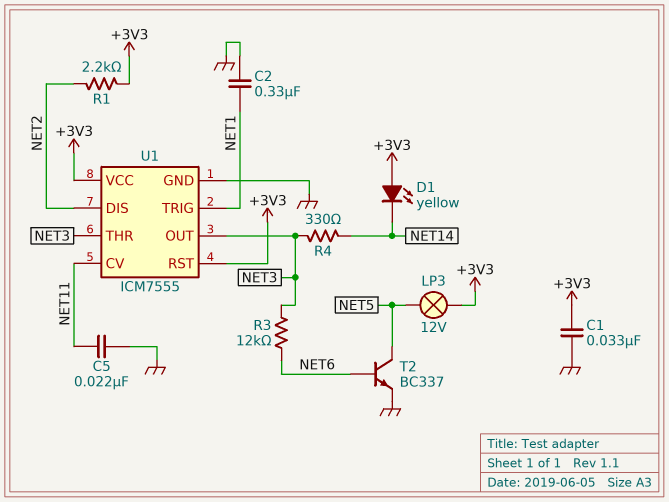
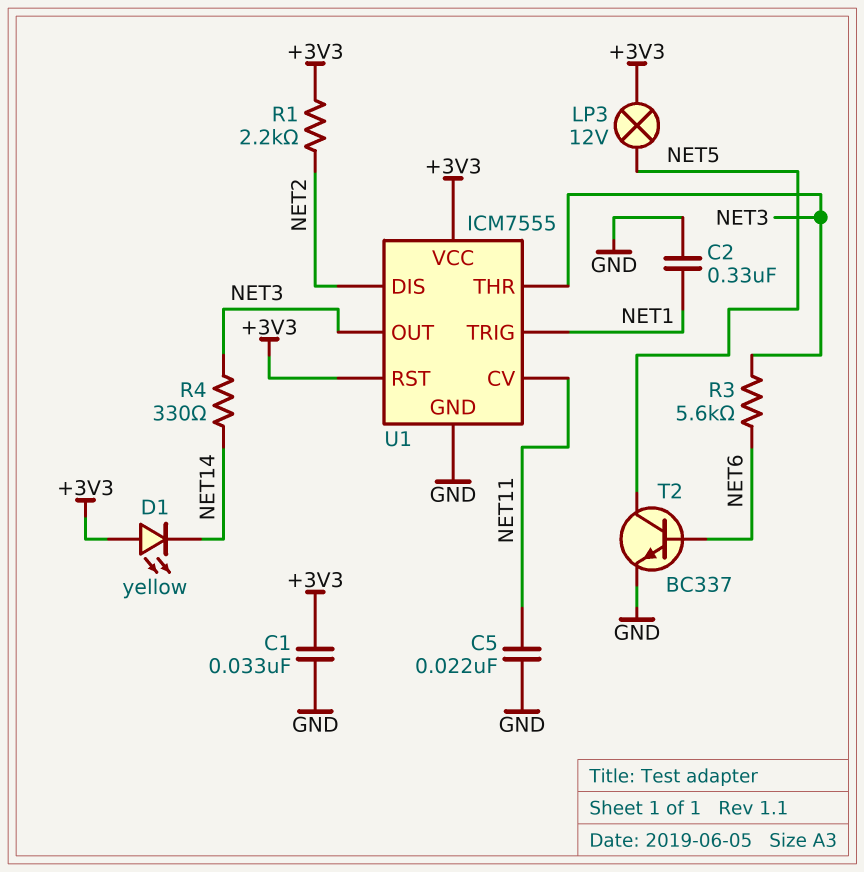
R3: 12k (NET3, NET6) -> 5.6k (NET3, NET6)

